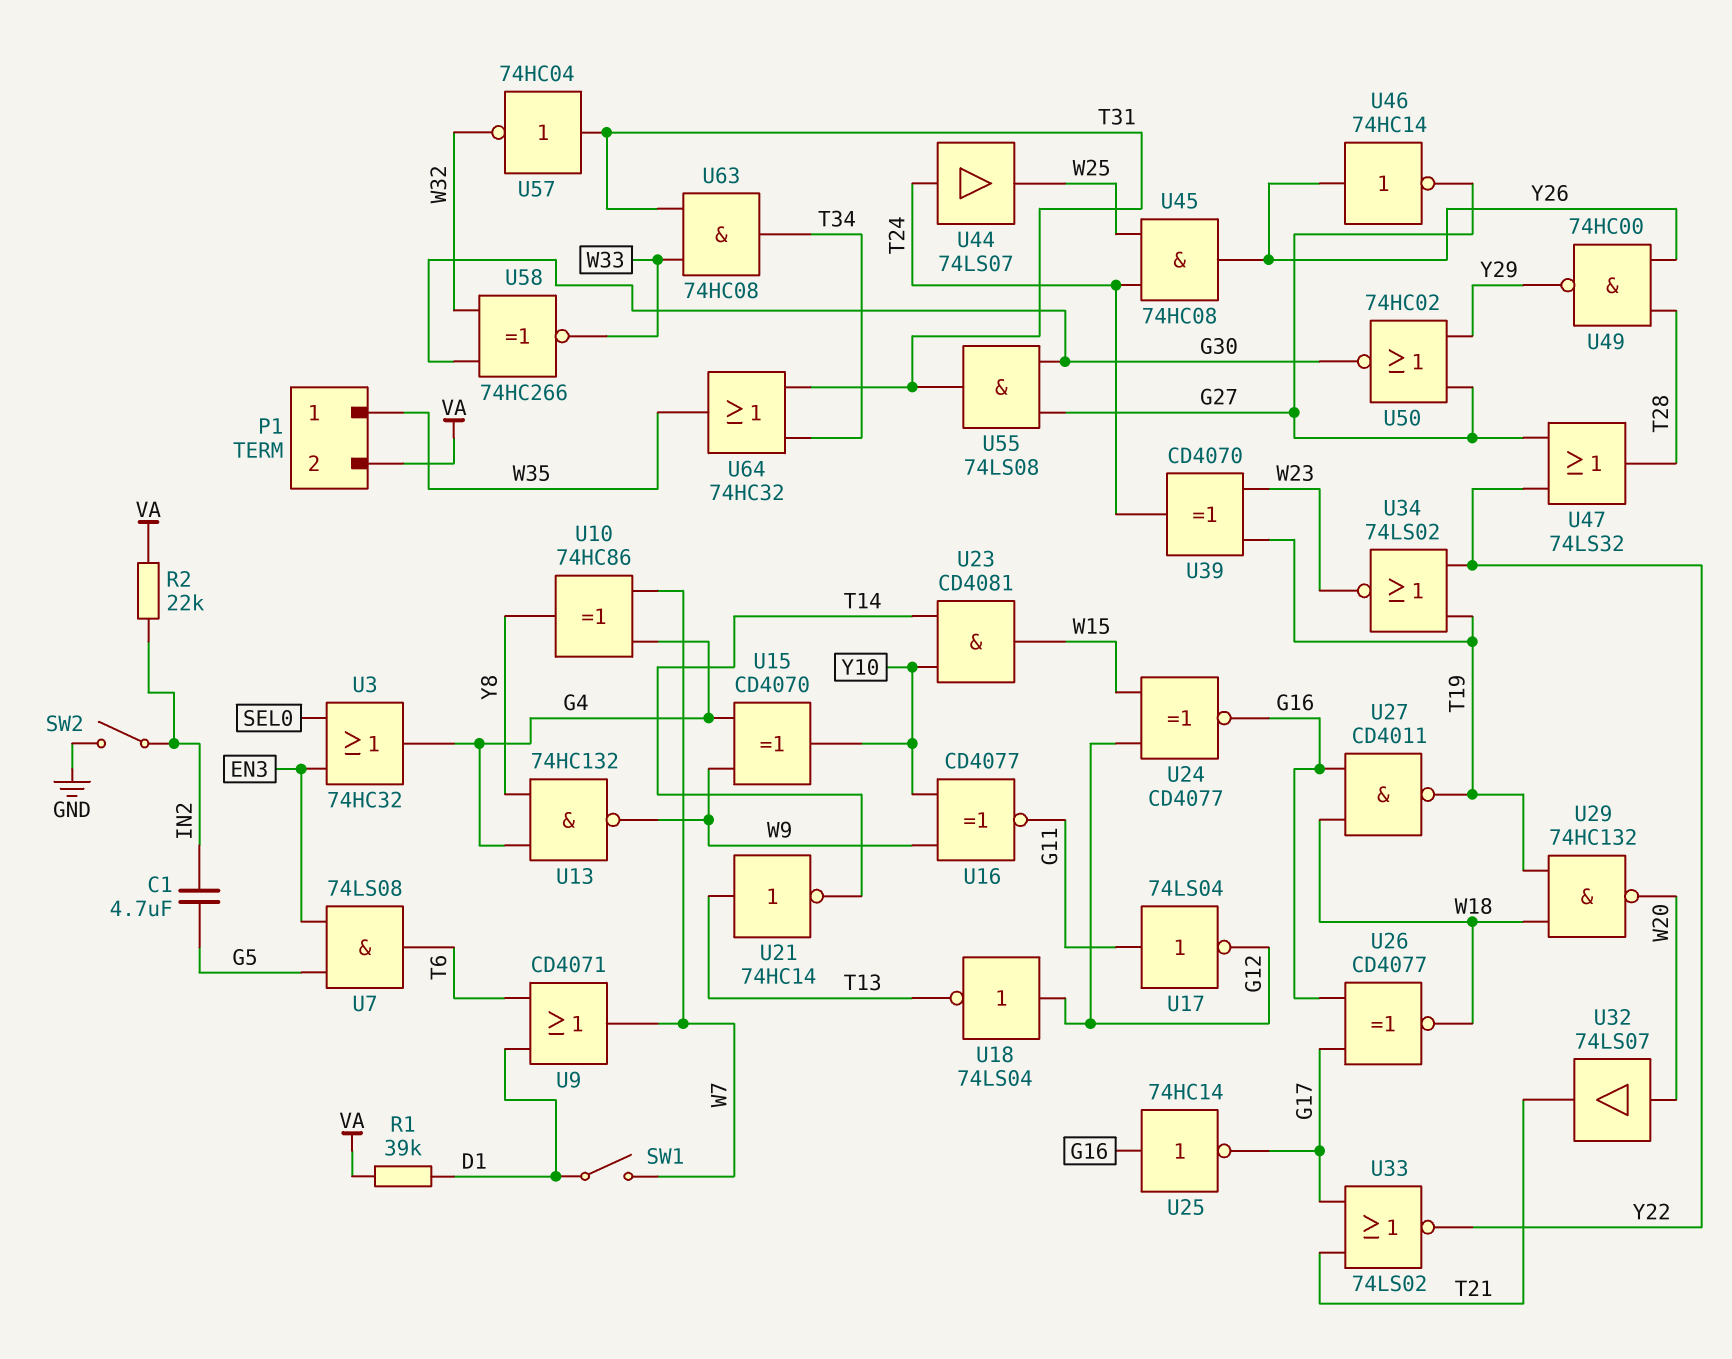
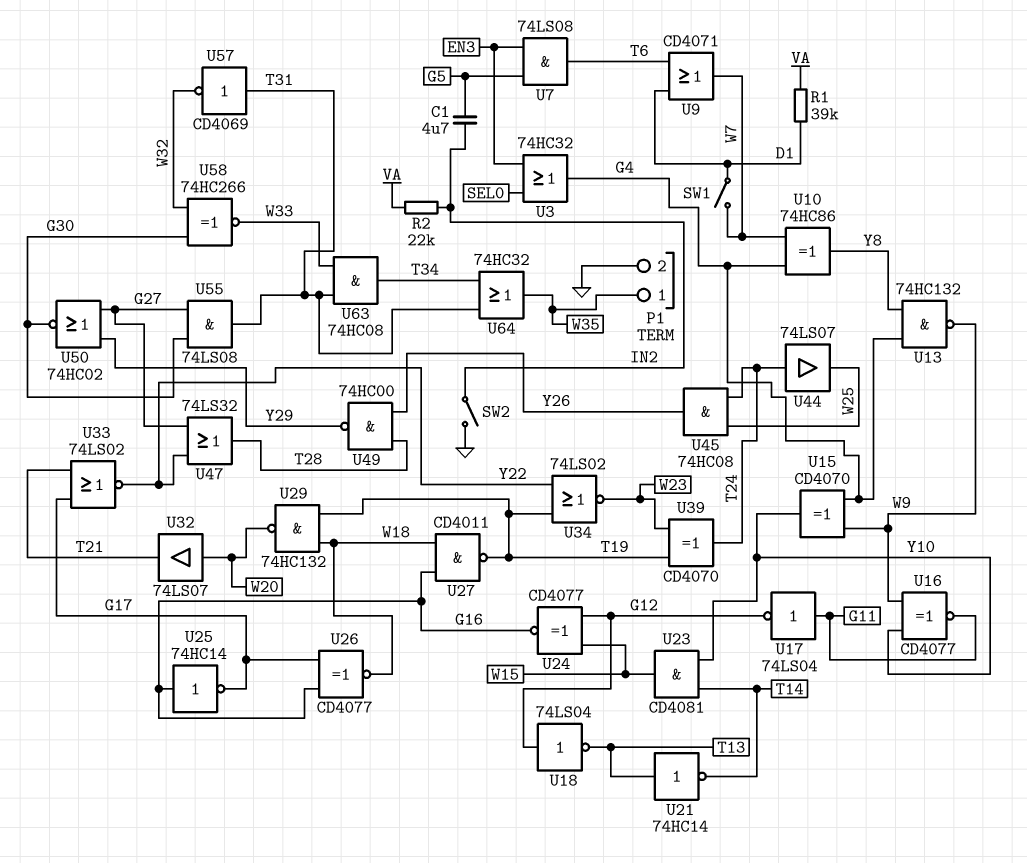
P1 pin 2: VA -> GND
U46: NOT 74HC14 (in Y26, out G27) -> none
U57: NOT 74HC04 (in T31, out W32) -> NOT CD4069 (in T31, out W32)

